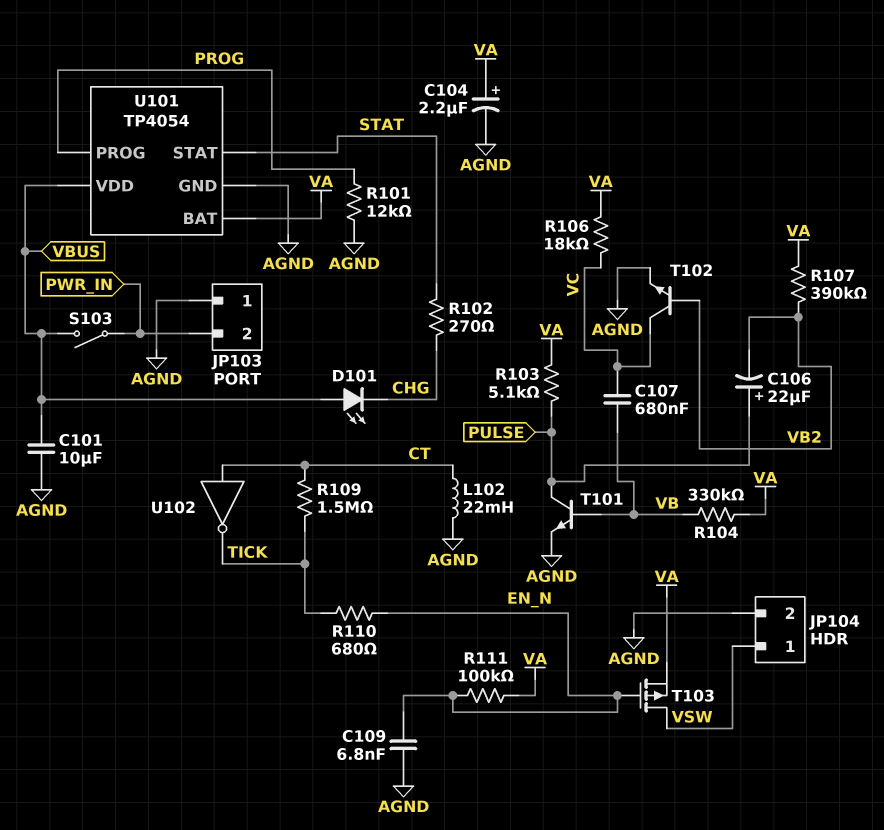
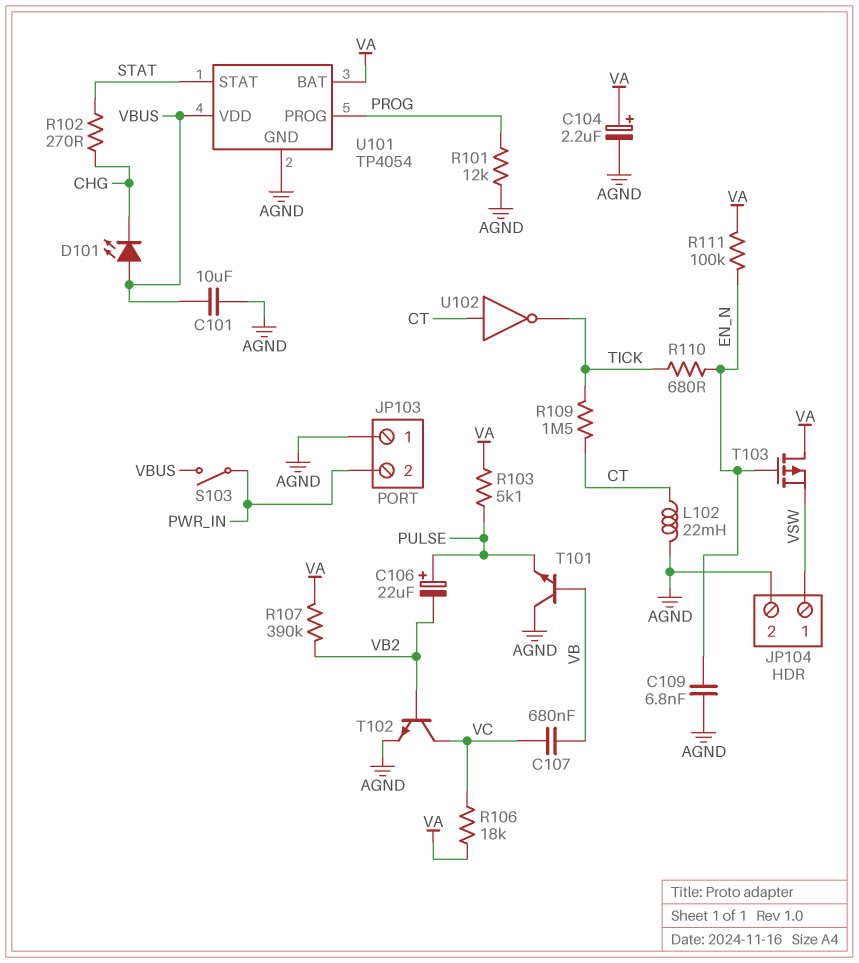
R104: 330k (VA, VB) -> none
T101: NPN (B VB, C PULSE, E AGND) -> NPN (B VB, C AGND, E PULSE)
T103: PMOS (G EN_N, D VSW, S VA) -> PMOS (G EN_N, D VA, S VSW)

